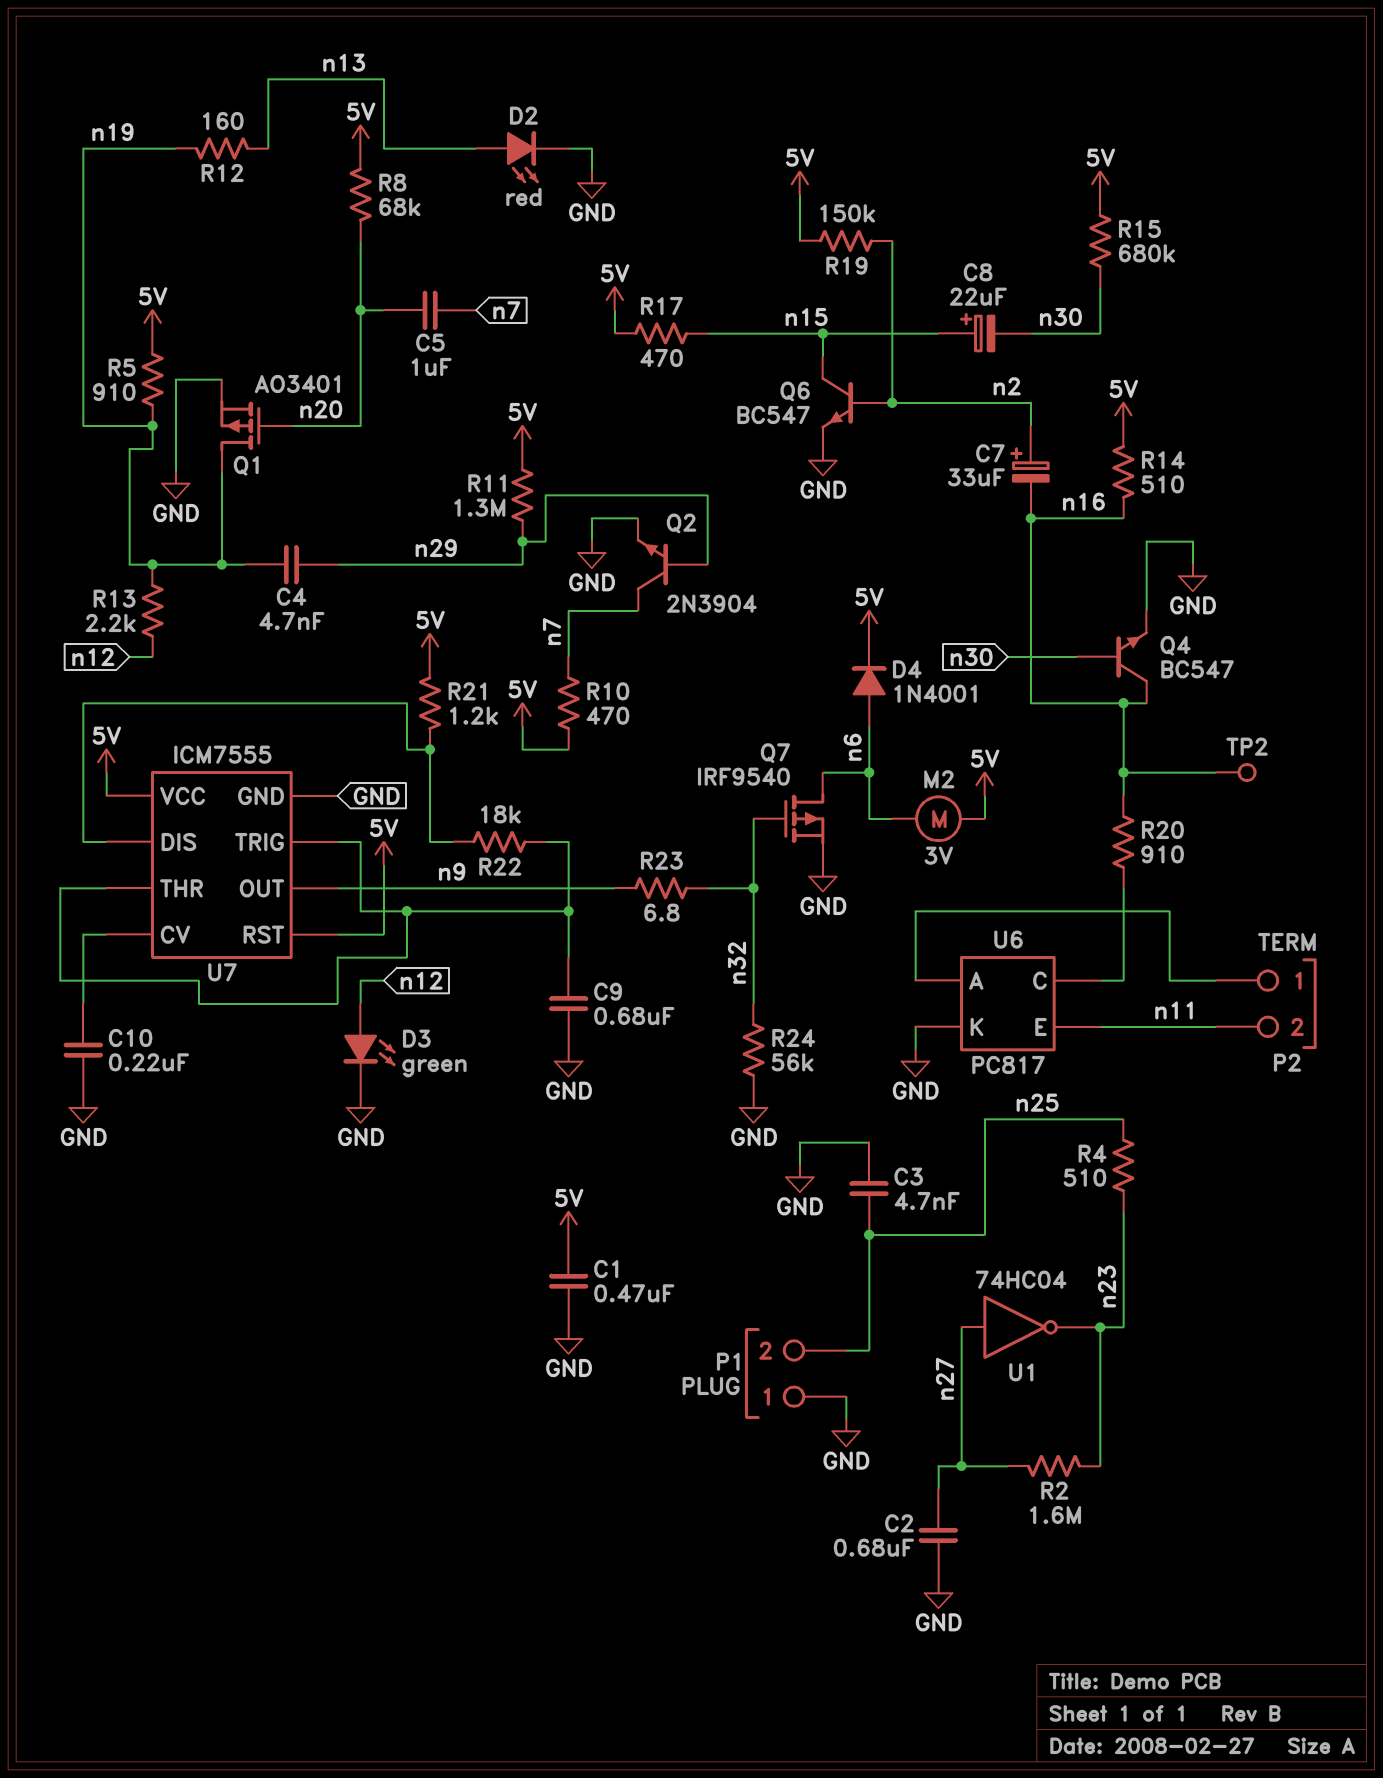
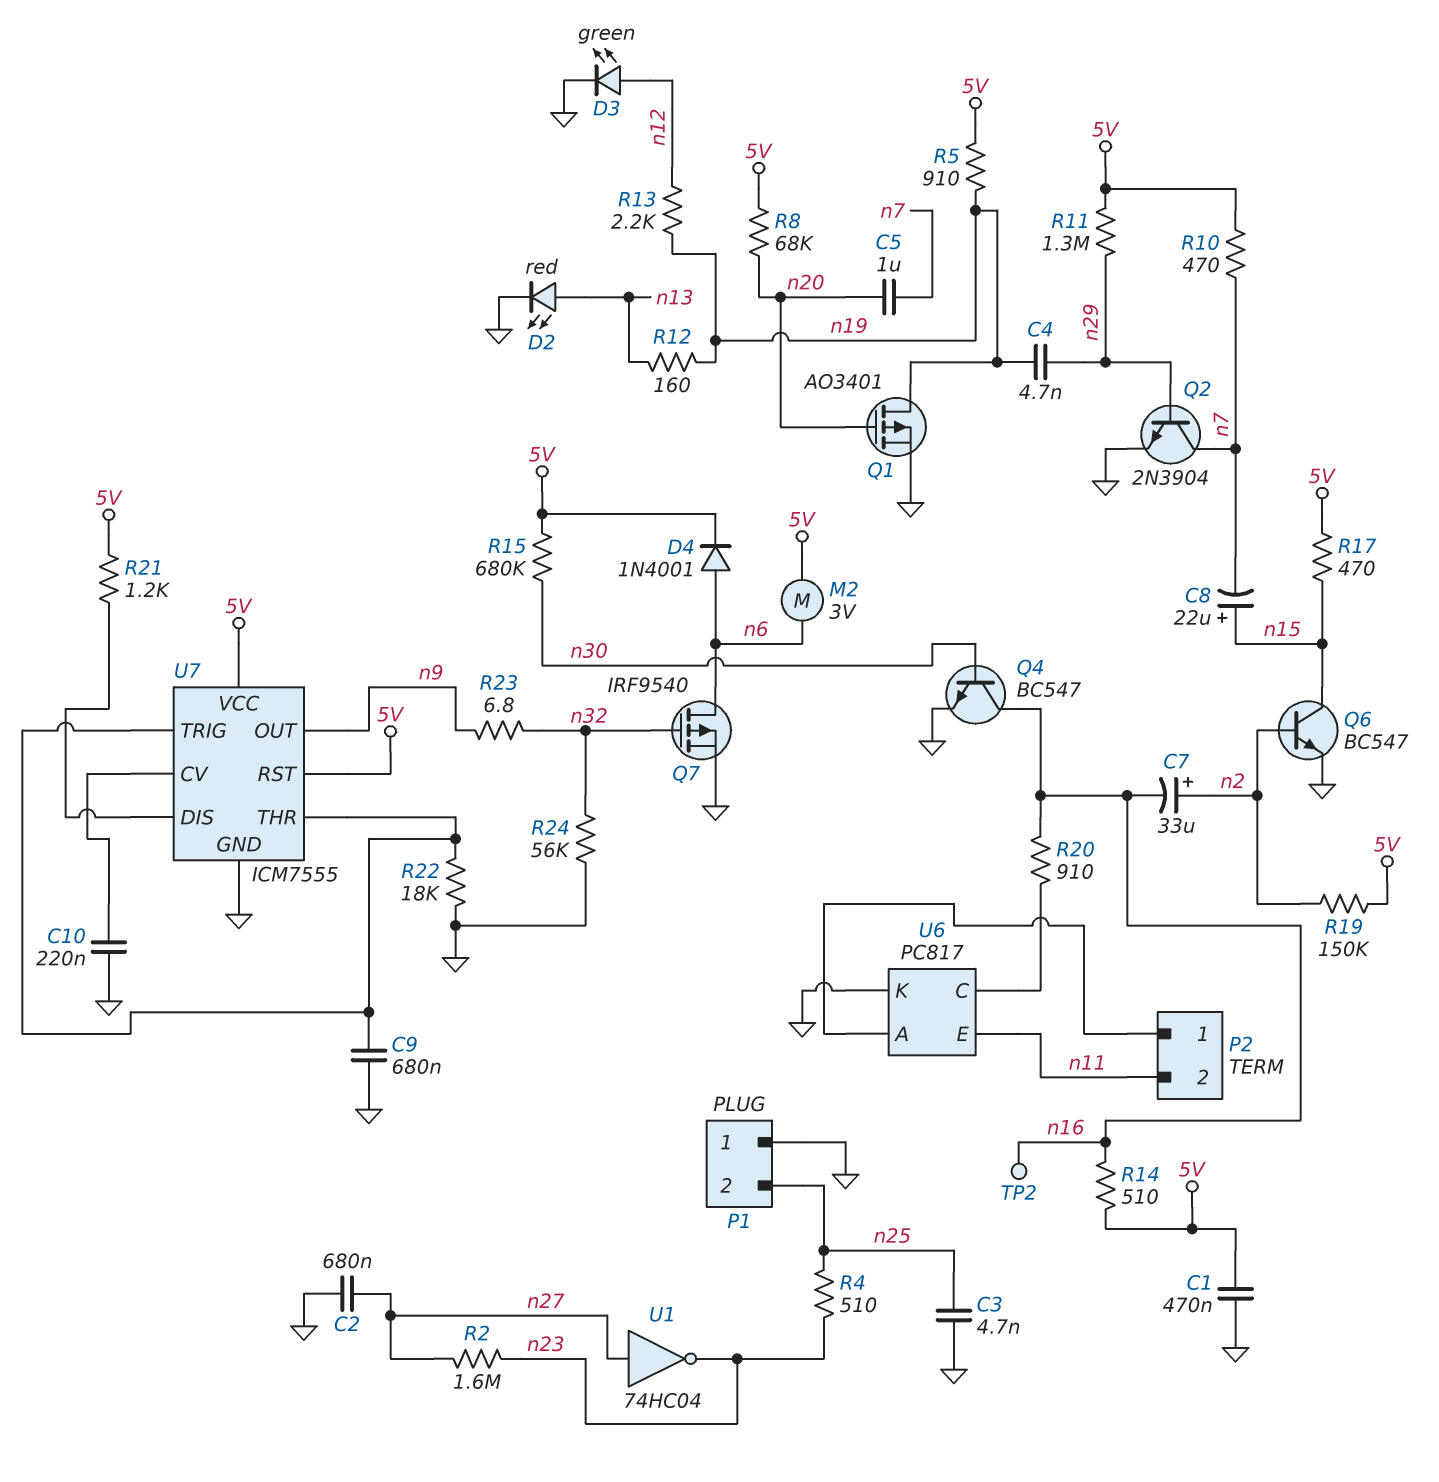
C8: 22uF (plus n15, minus n30) -> 22uF (plus n15, minus n7)
R22: 18k (U7/DIS, U7/THR) -> 18k (GND, U7/THR)

